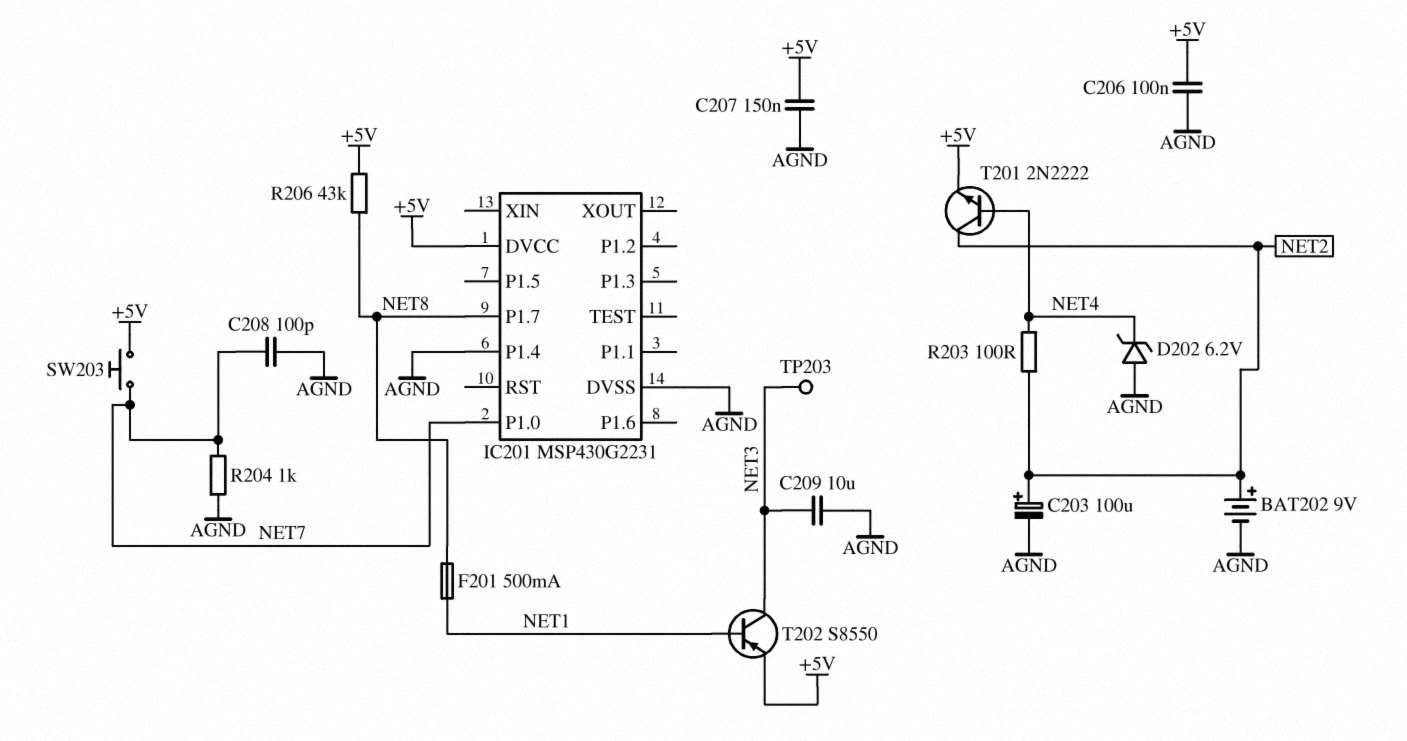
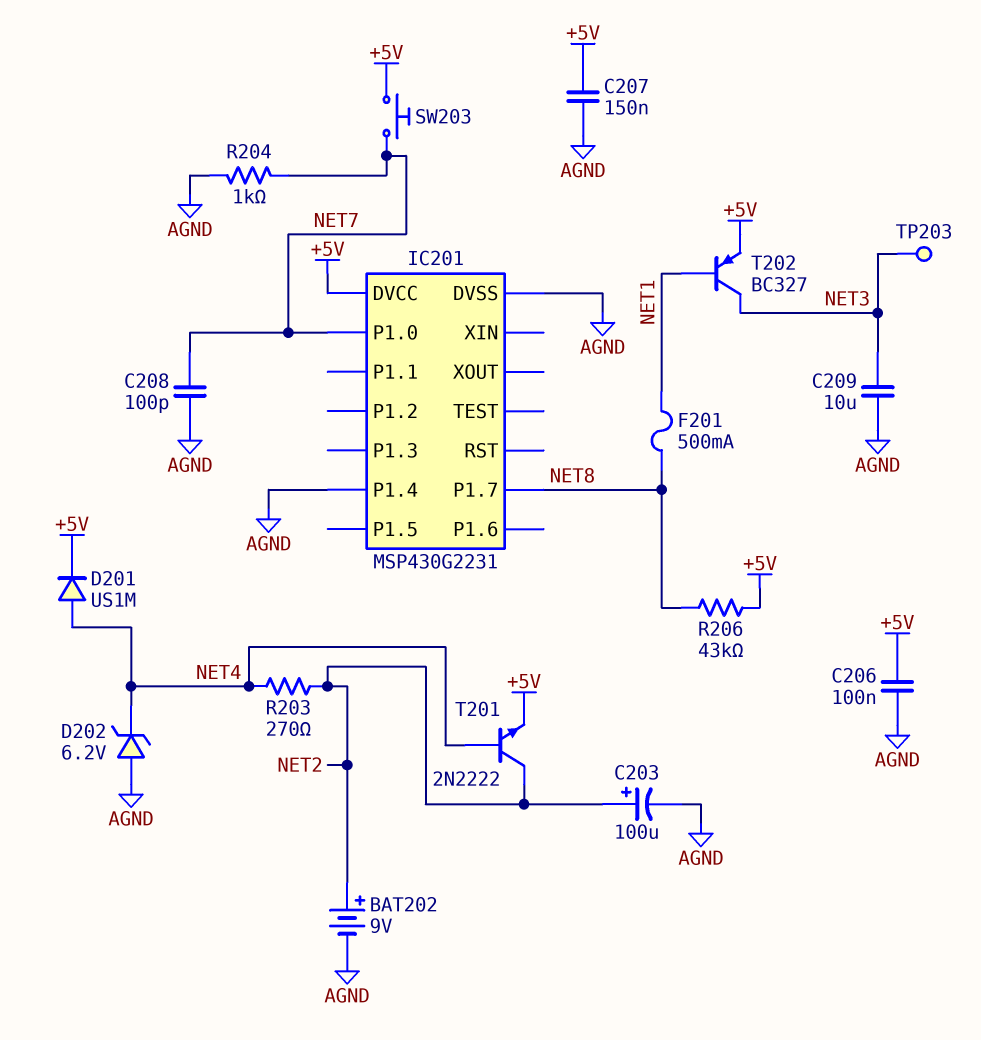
D201: none -> diode US1M (A NET4, K +5V)
R203: 100 (NET2, NET4) -> 270 (NET2, NET4)
T202: PNP S8550 (B NET1, C NET3, E +5V) -> PNP BC327 (B NET1, C NET3, E +5V)

